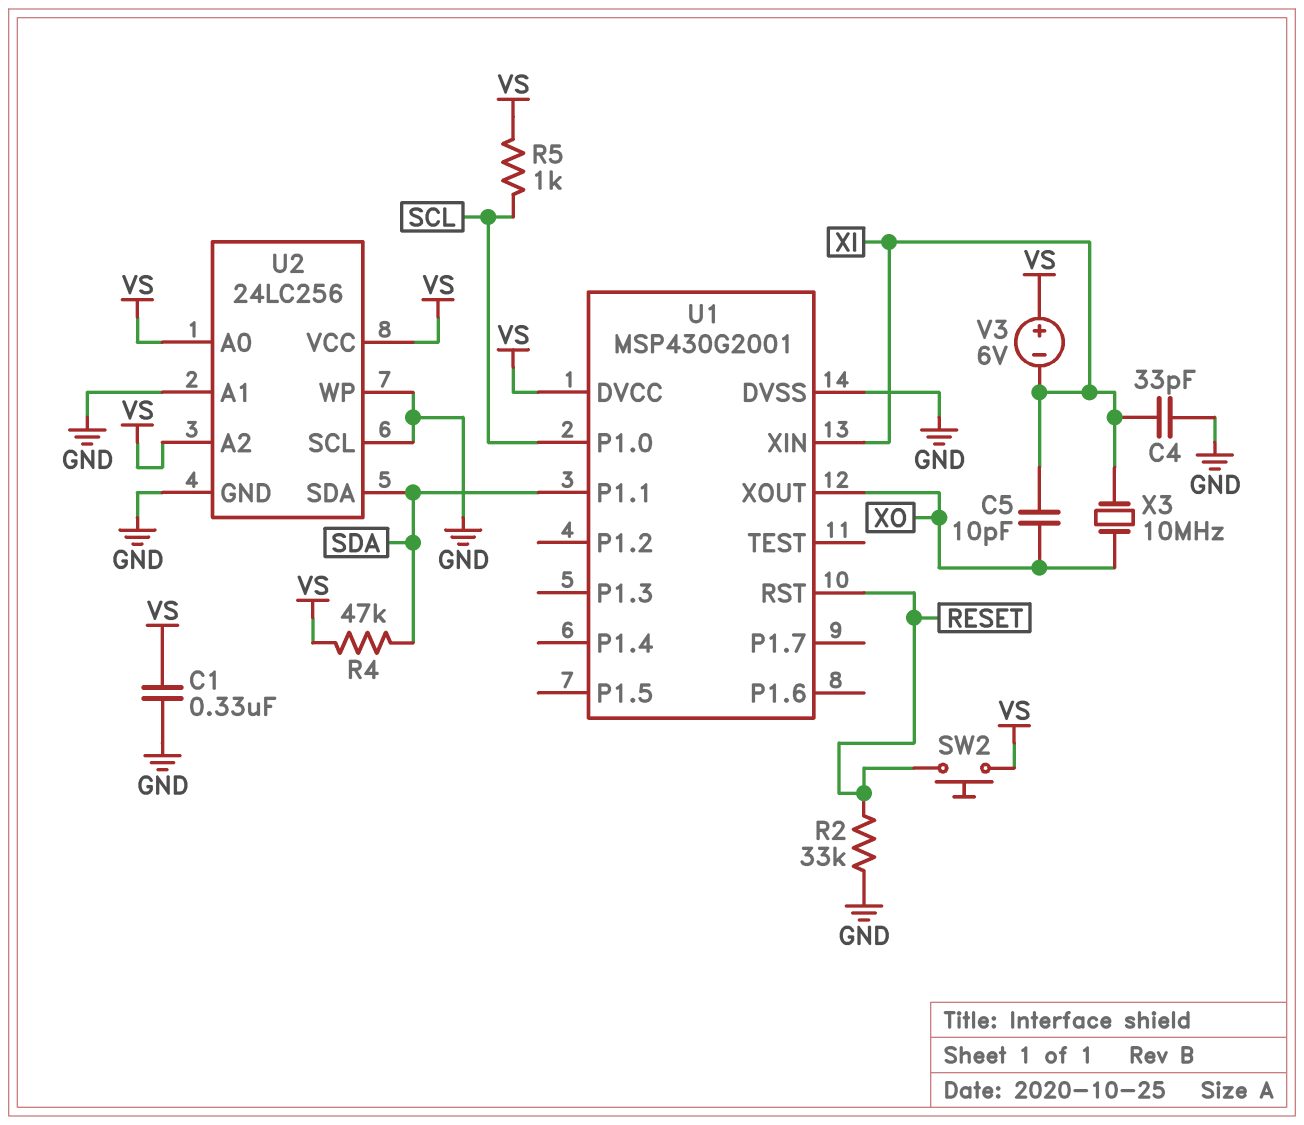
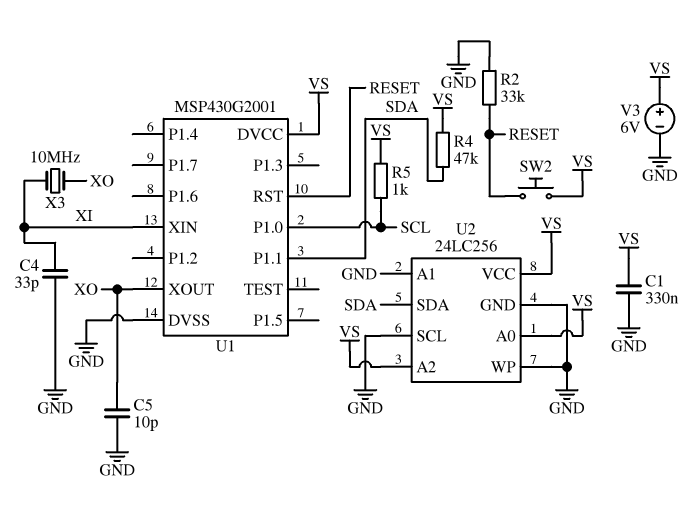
C5: 10pF (XI, XO) -> 10pF (GND, XO)
V3: 6V (plus VS, minus XI) -> 6V (plus VS, minus GND)

